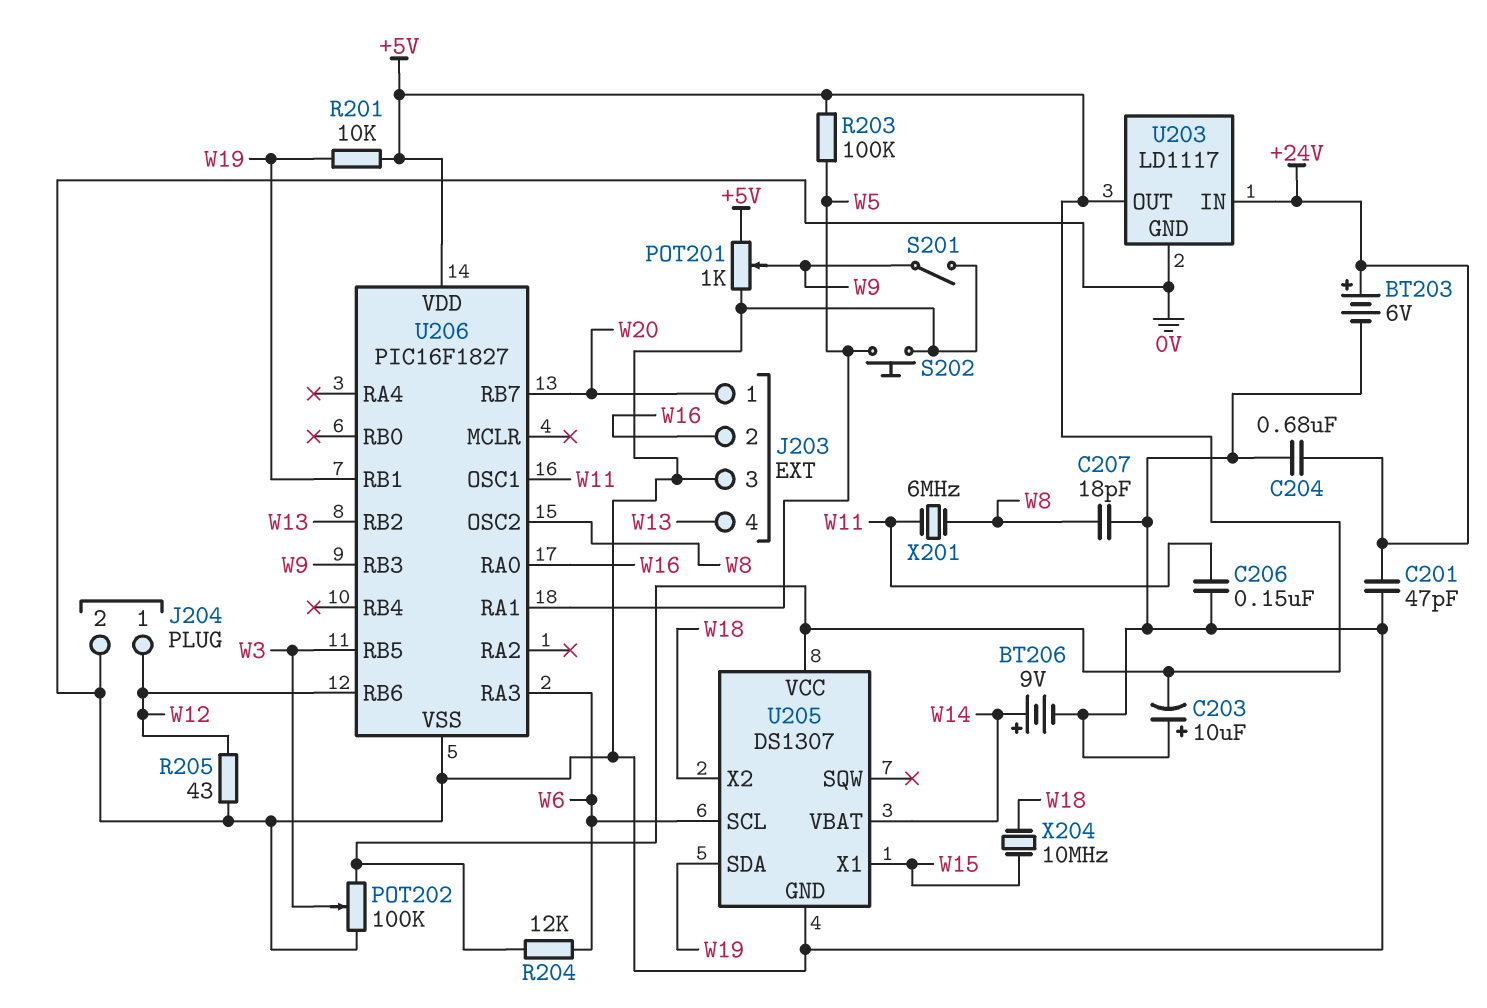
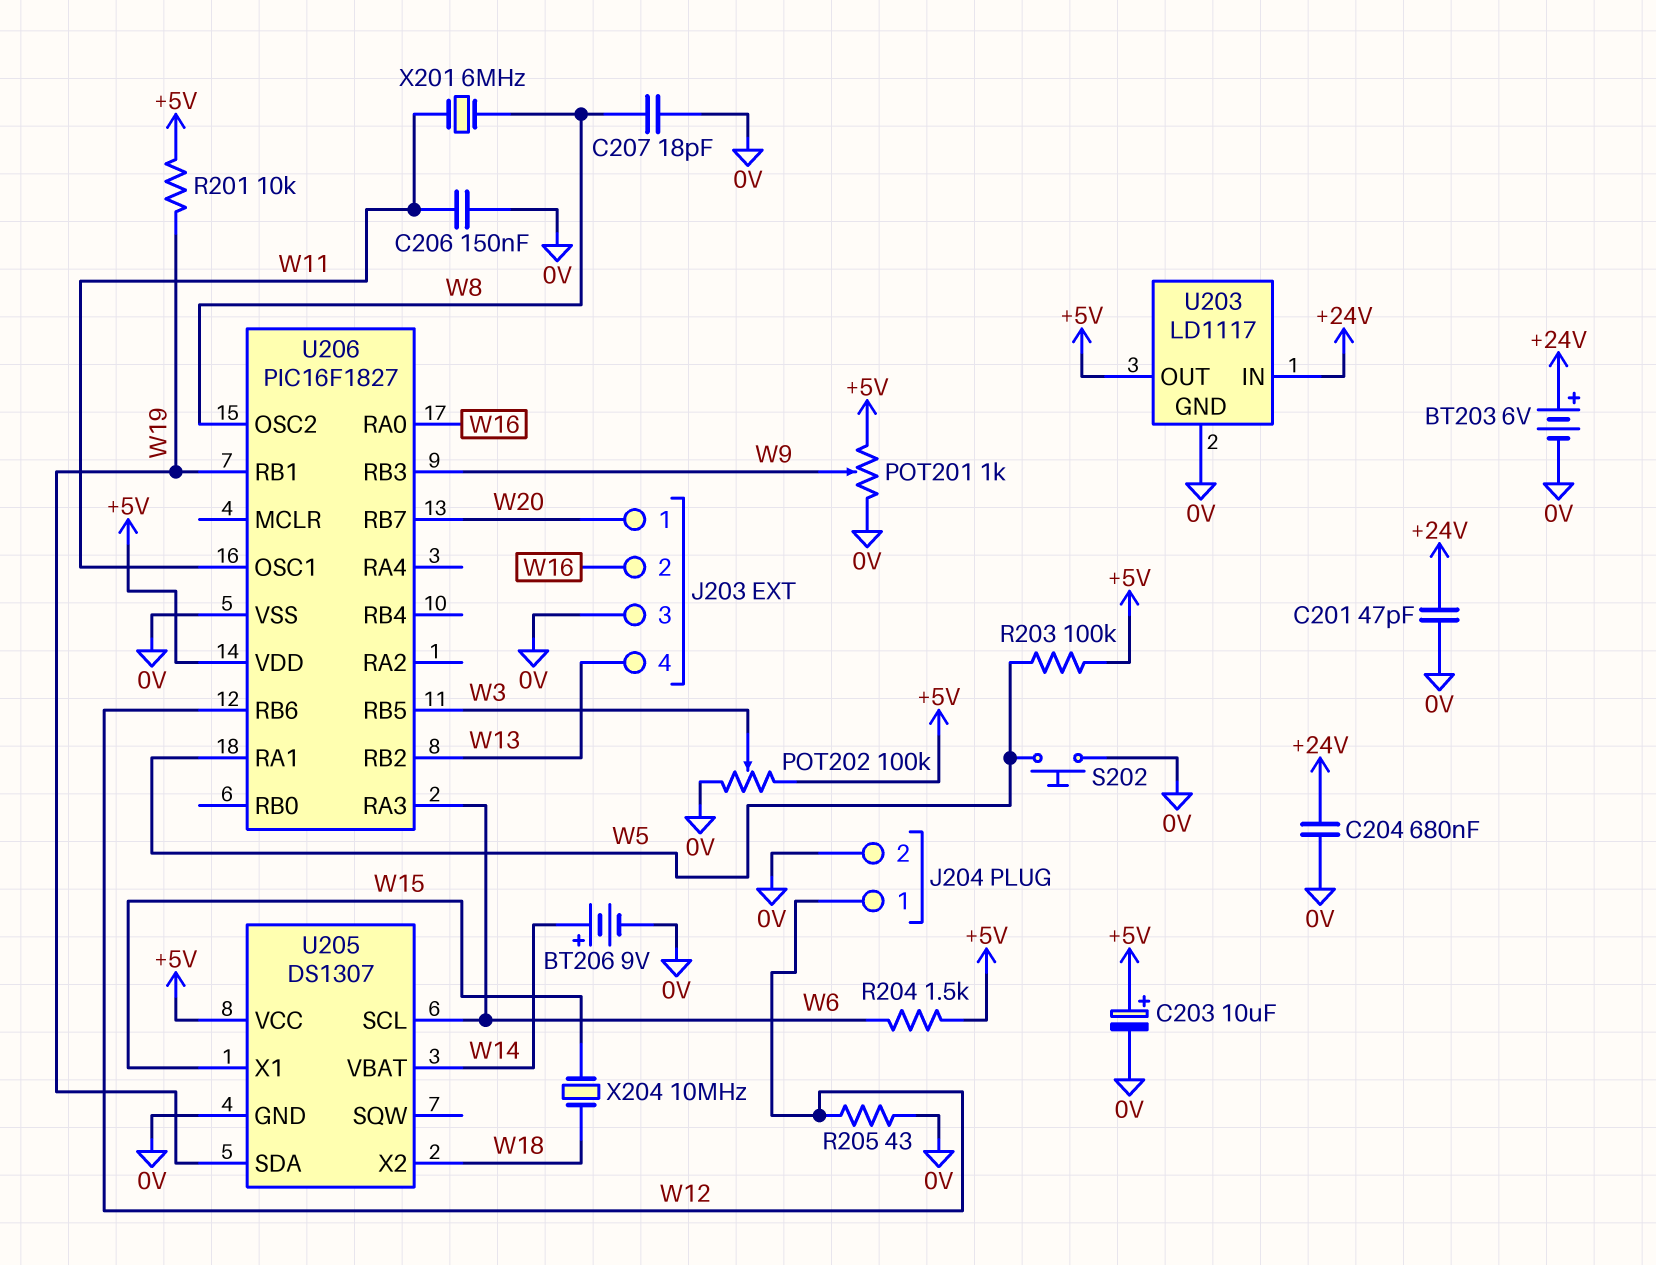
C203: 10uF (plus 0V, minus +5V) -> 10uF (plus +5V, minus 0V)
R204: 12k (+5V, W6) -> 1.5k (+5V, W6)
S201: switch (0V, W9) -> none

